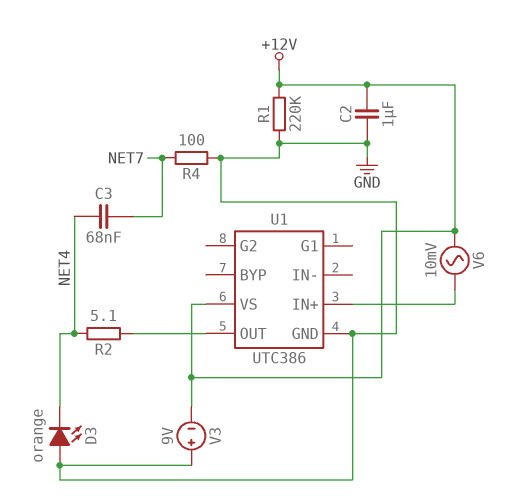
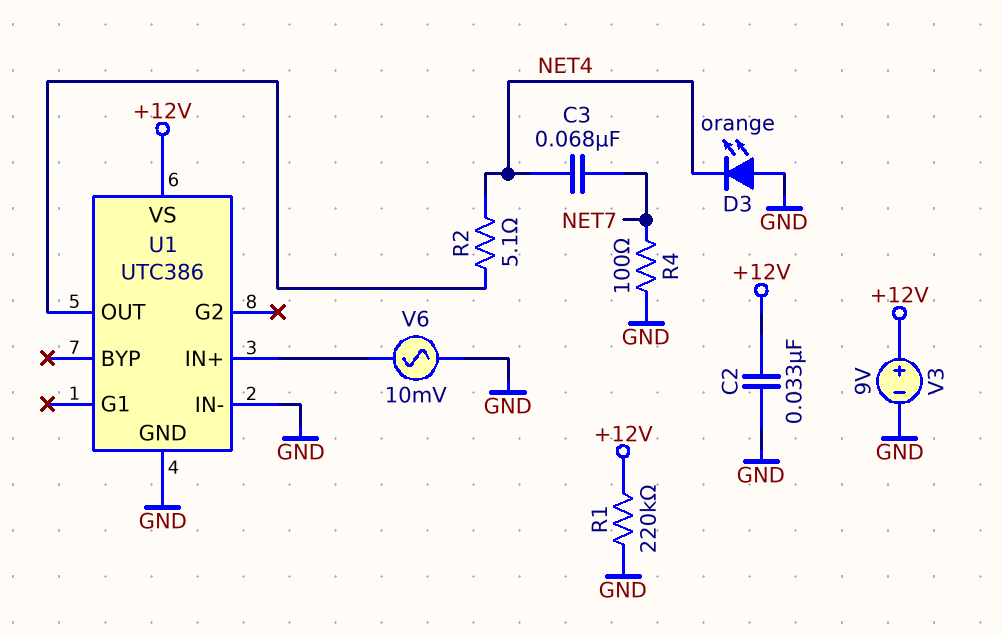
C2: 1uF (+12V, GND) -> 33nF (+12V, GND)
U1 pin IN-: none -> GND
V3: 9V (plus GND, minus +12V) -> 9V (plus +12V, minus GND)
V6: AC 10mV (+12V, U1/IN+) -> AC 10mV (GND, U1/IN+)

